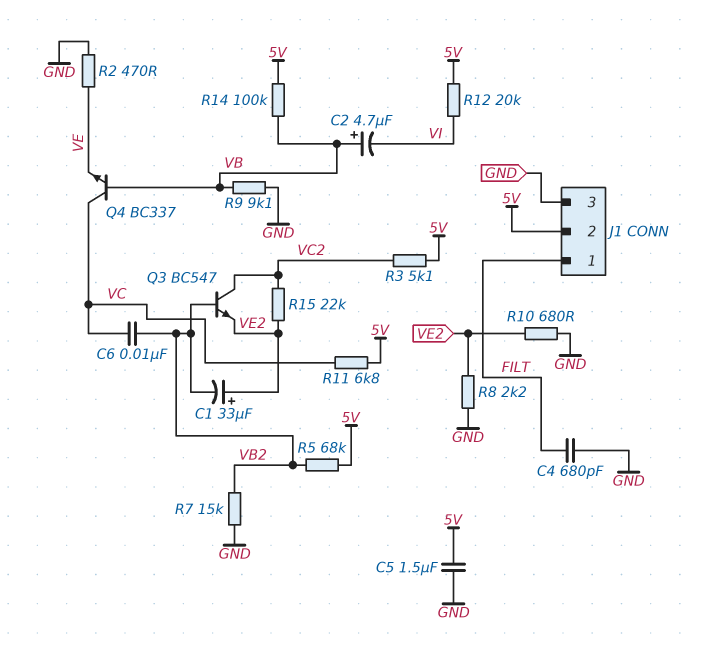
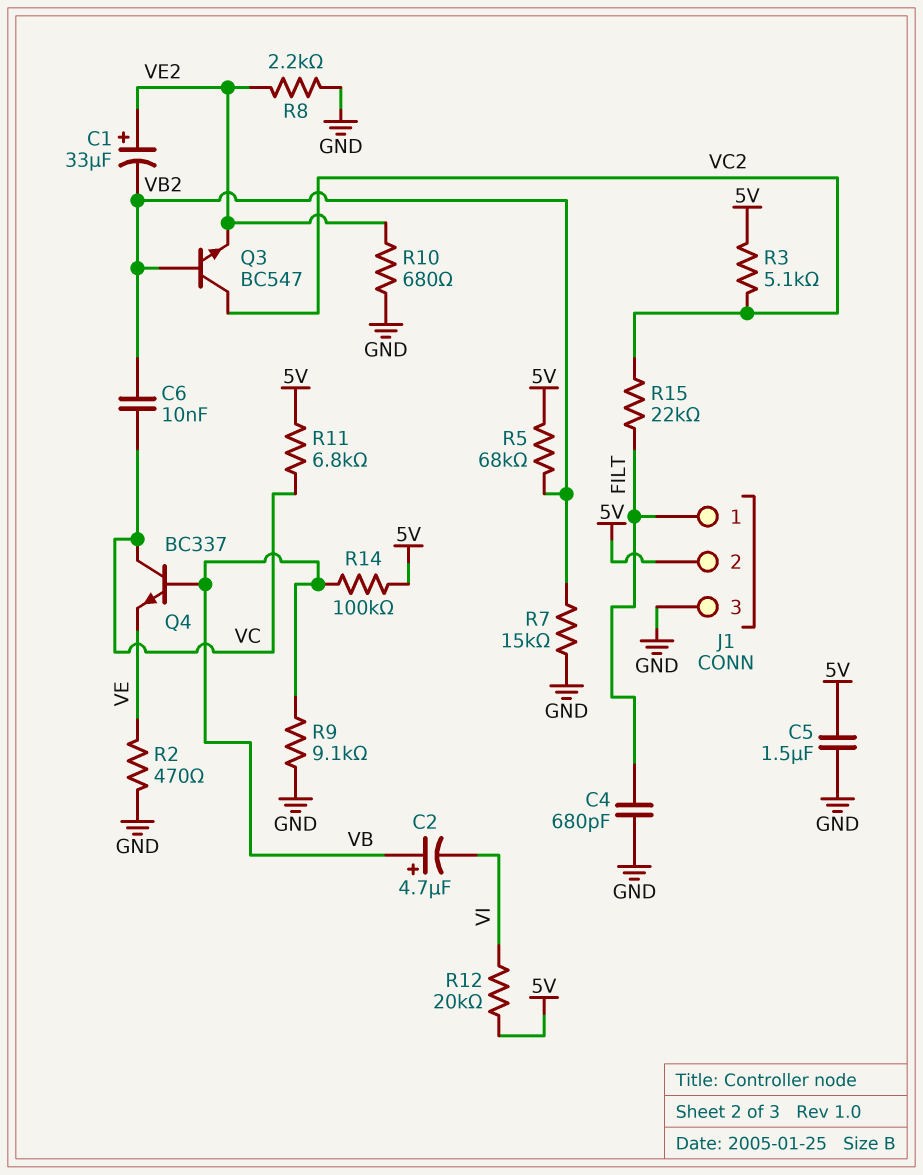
R15: 22k (VC2, VE2) -> 22k (FILT, VC2)

